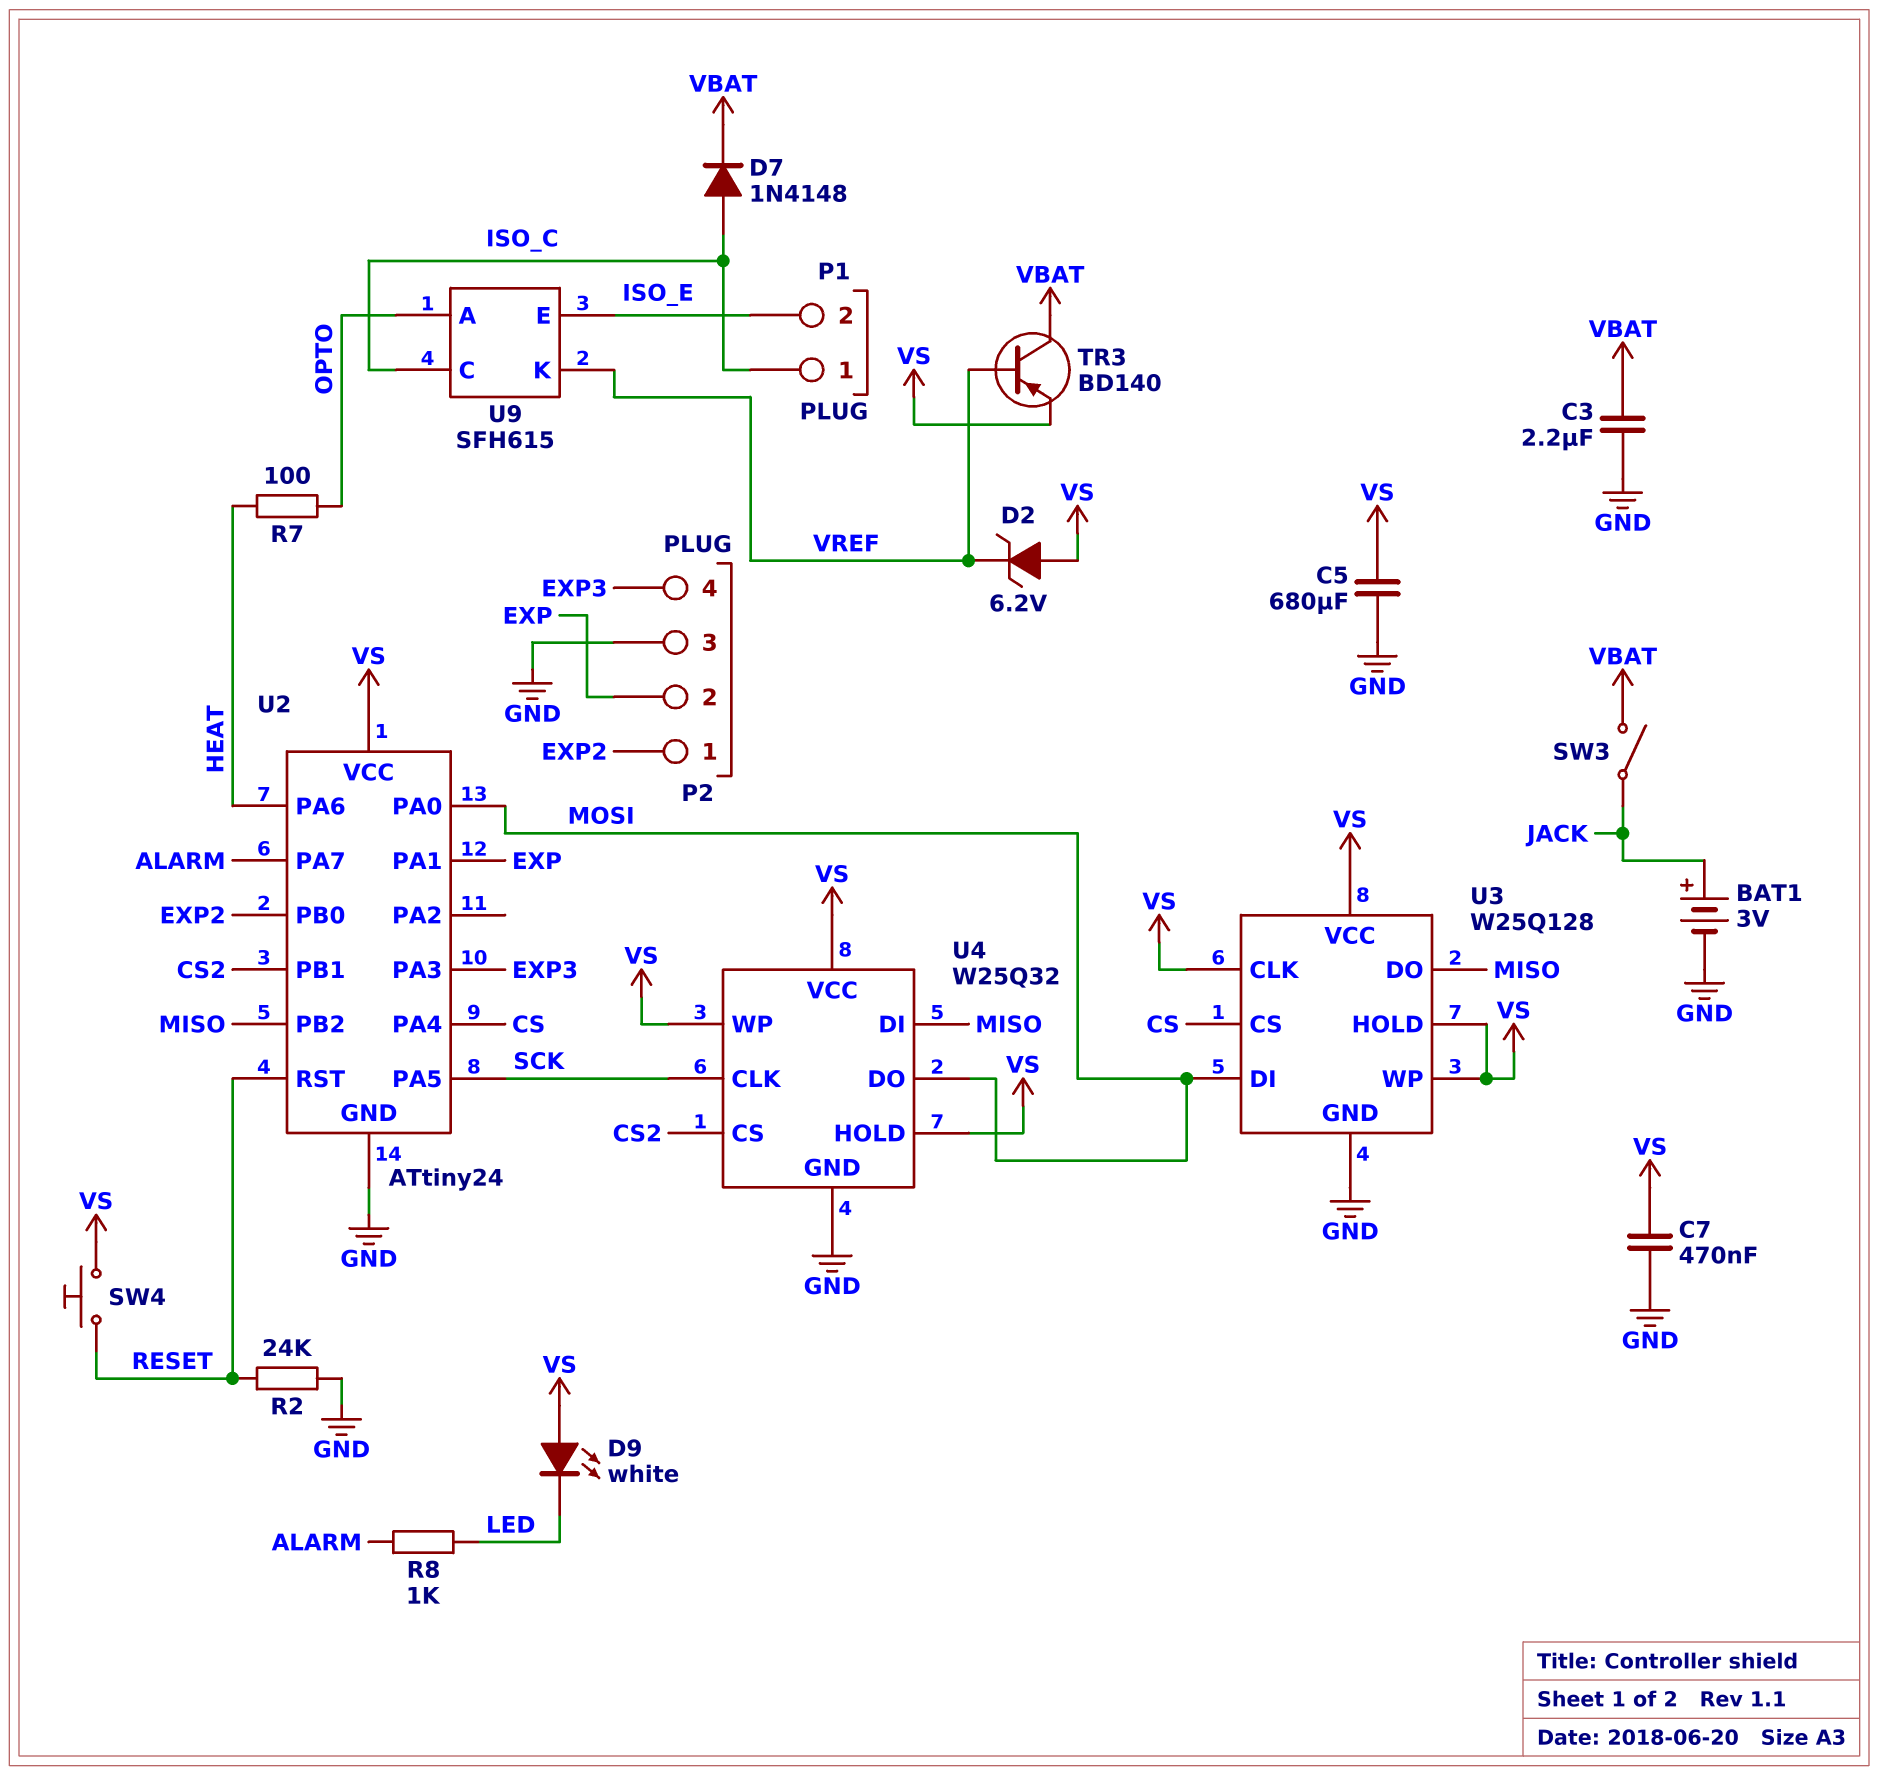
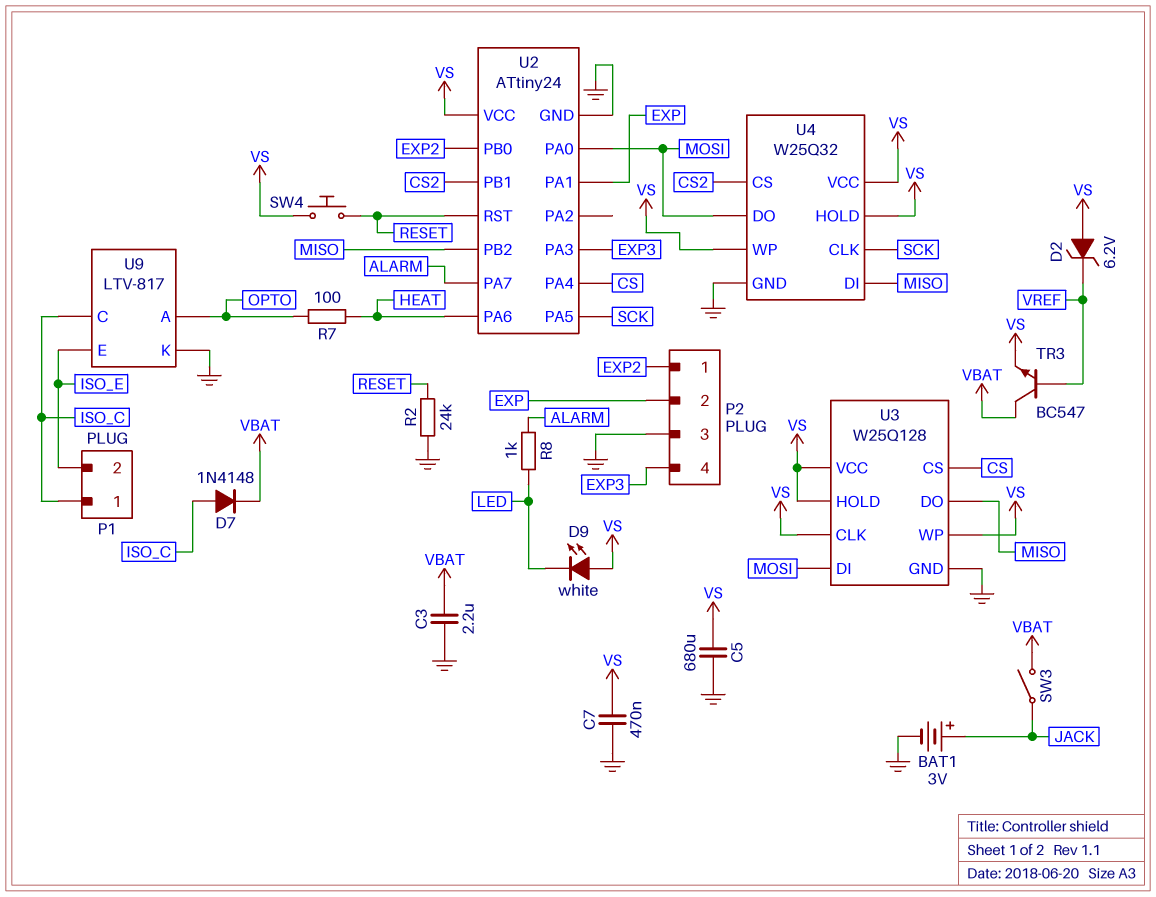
TR3: PNP BD140 (B VREF, C VBAT, E VS) -> NPN BC547 (B VREF, C VBAT, E VS)
U9: SFH615 -> LTV-817
U9 pin K: VREF -> GND

